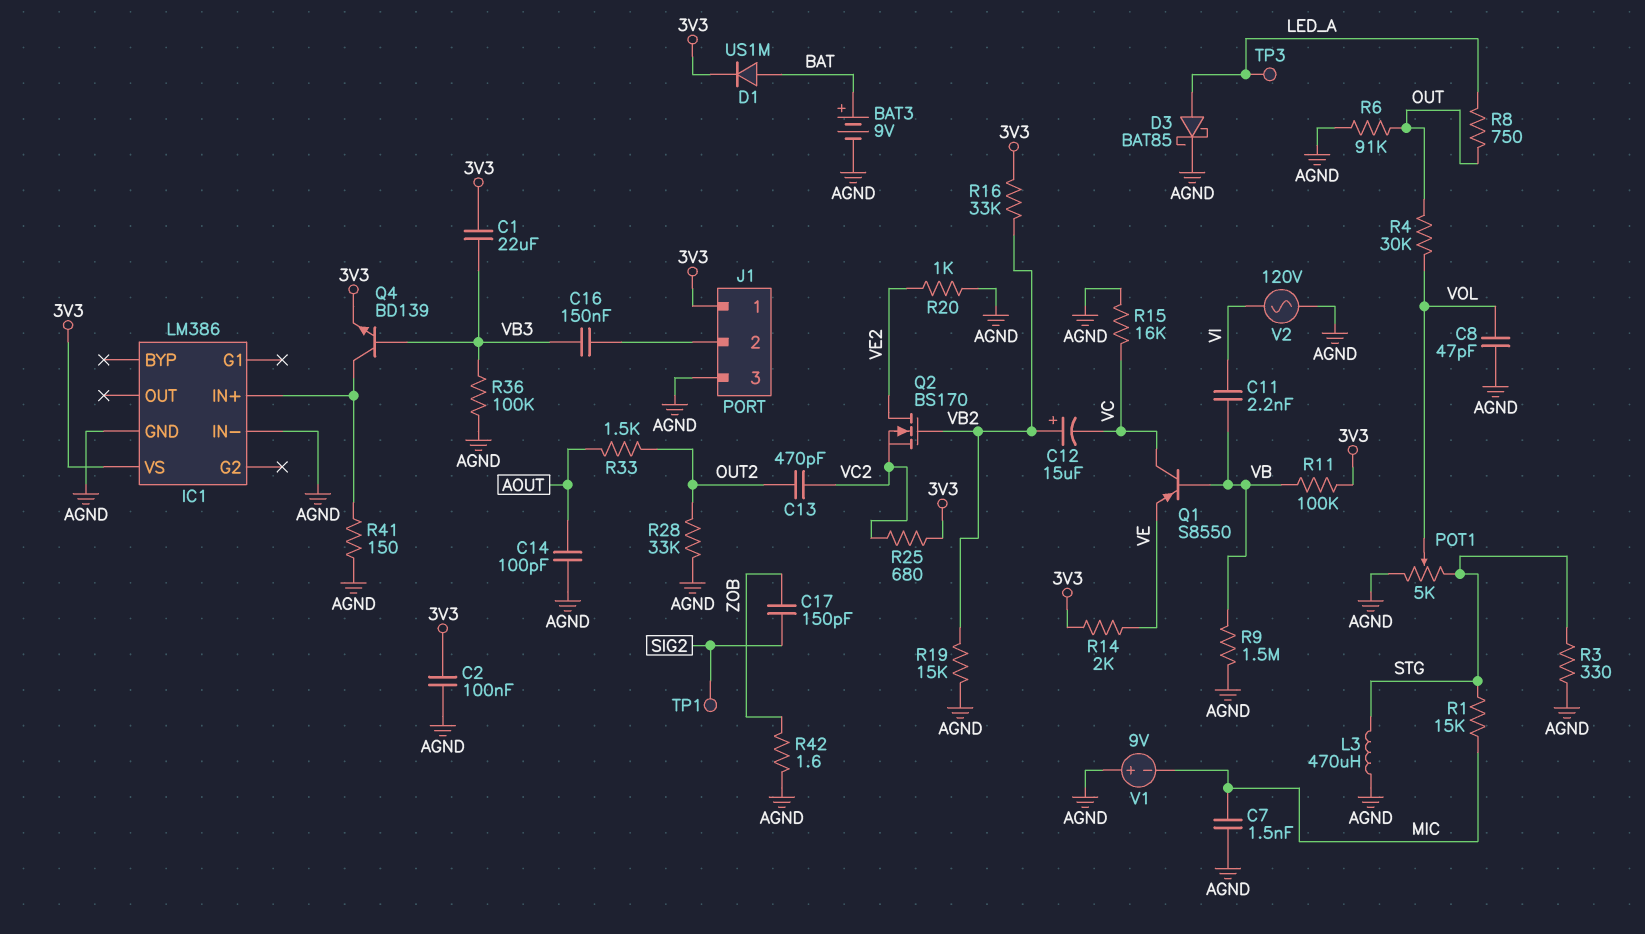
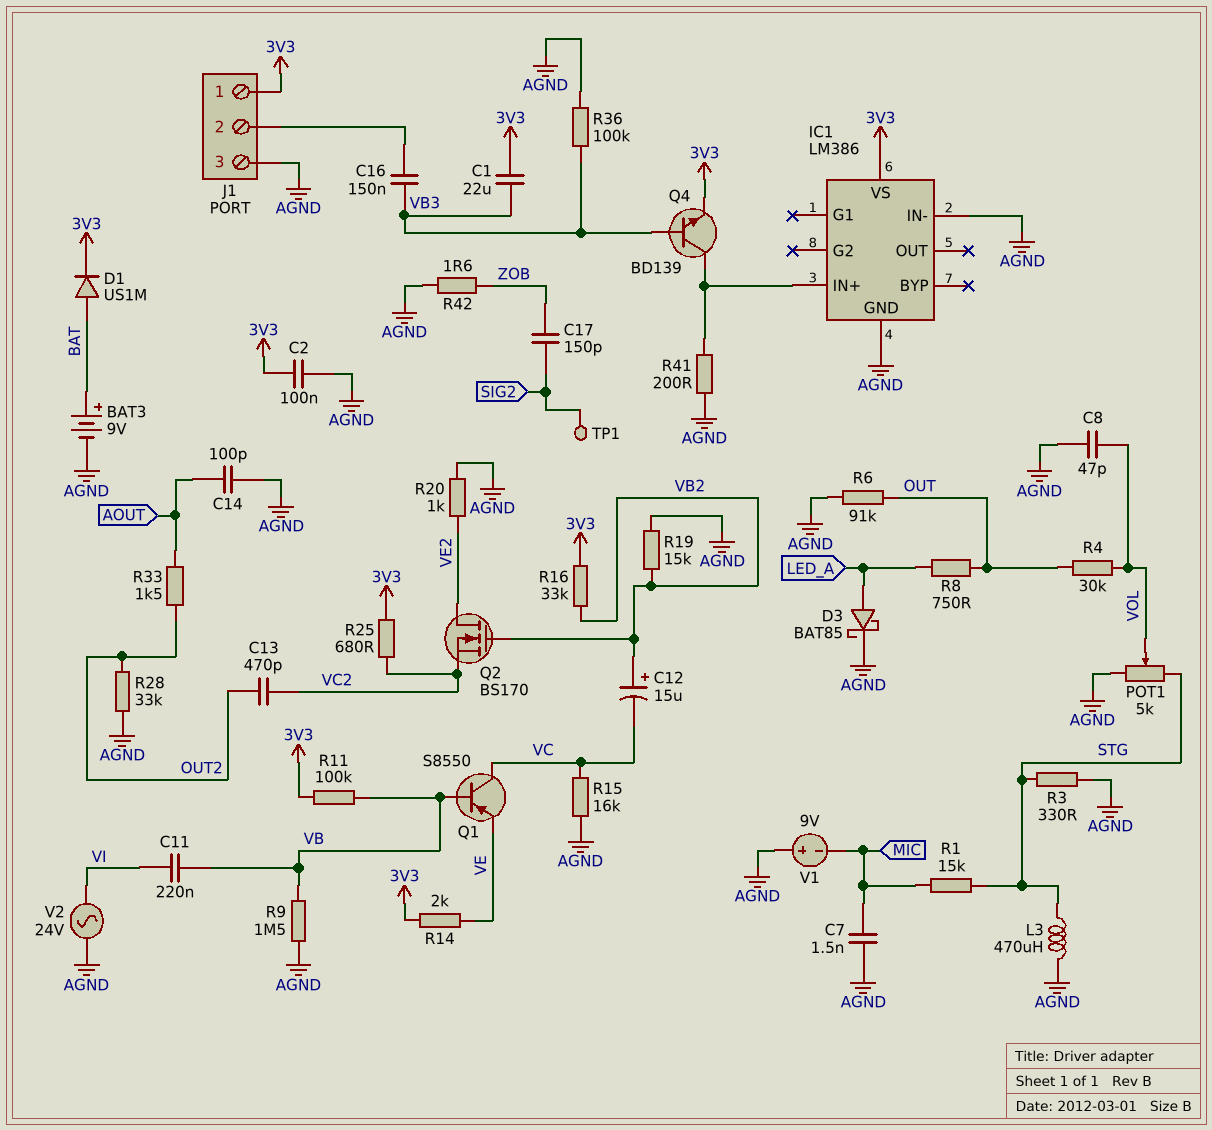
C11: 2.2nF (VB, VI) -> 220nF (VB, VI)
R41: 150 (AGND, IC1/IN+) -> 200 (AGND, IC1/IN+)
TP3: test point (LED_A) -> none
V2: AC 120V (AGND, VI) -> AC 24V (AGND, VI)

